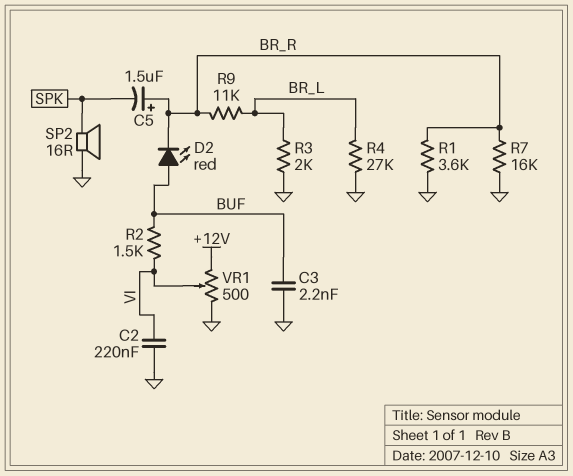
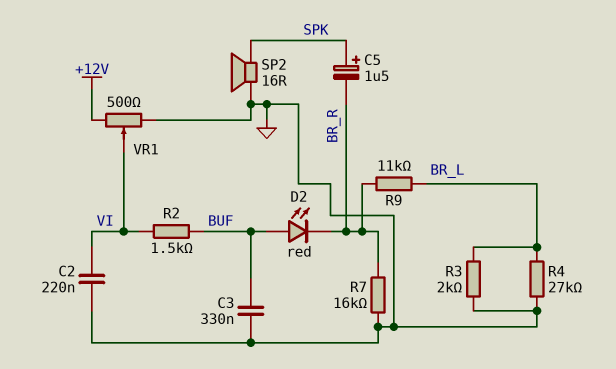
C3: 2.2nF (BUF, GND) -> 330nF (BUF, GND)
C5: 1.5uF (plus BR_R, minus SPK) -> 1.5uF (plus SPK, minus BR_R)
R1: 3.6k (BR_R, GND) -> none

